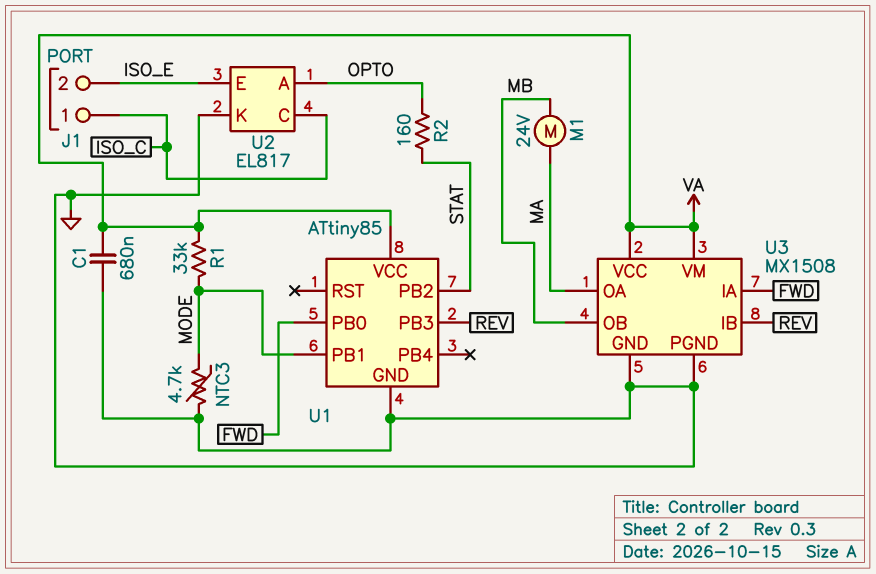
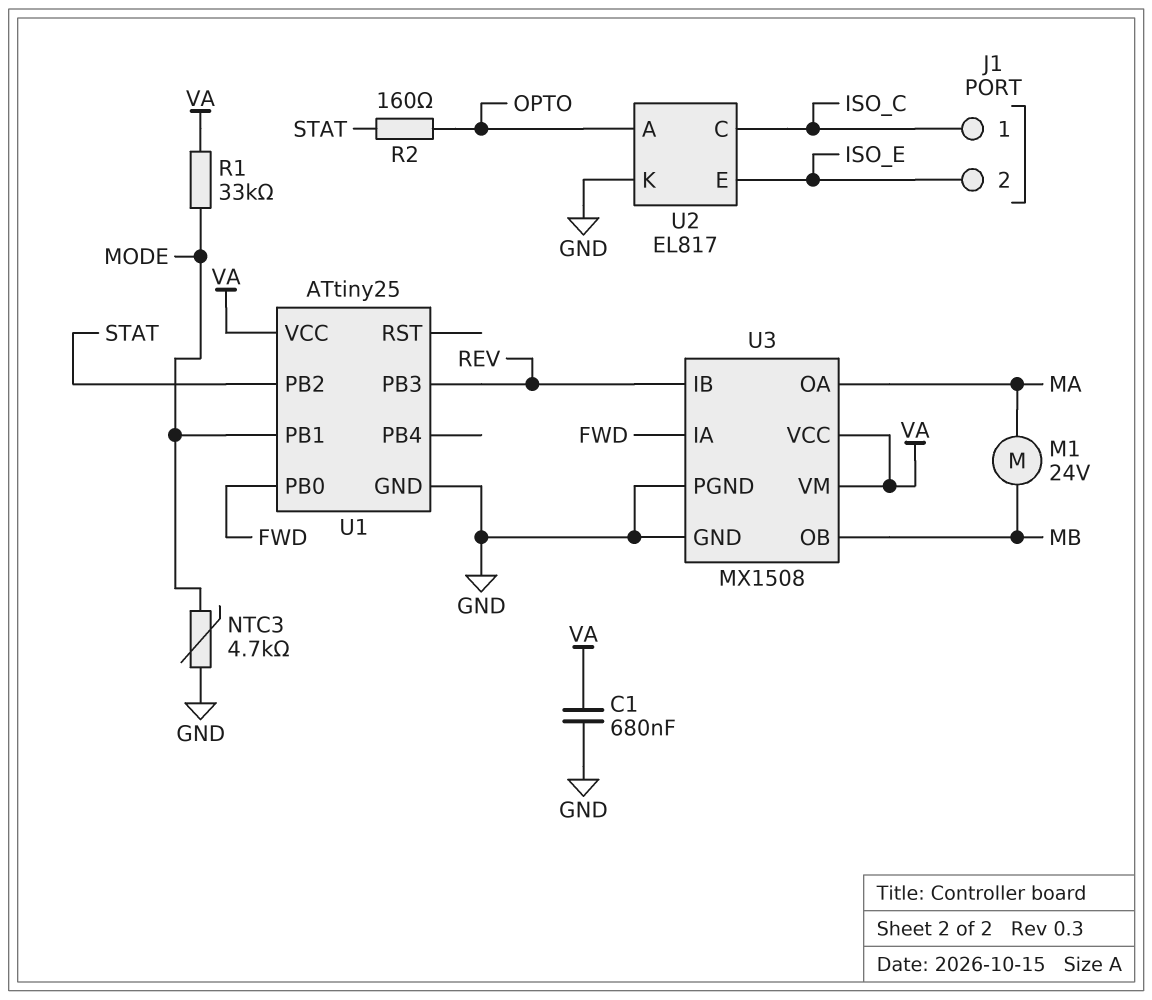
U1: ATtiny85 -> ATtiny25

